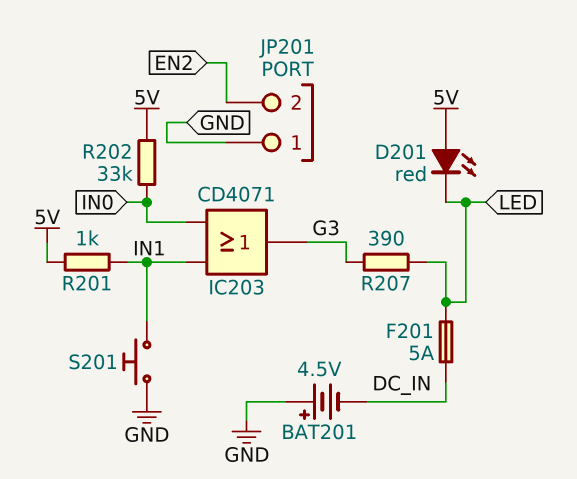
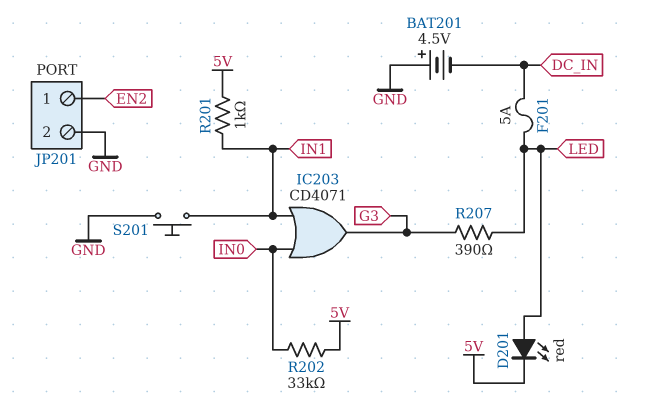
D201: LED red (A 5V, K LED) -> LED red (A LED, K 5V)
JP201 pin 1: GND -> EN2
JP201 pin 2: EN2 -> GND

